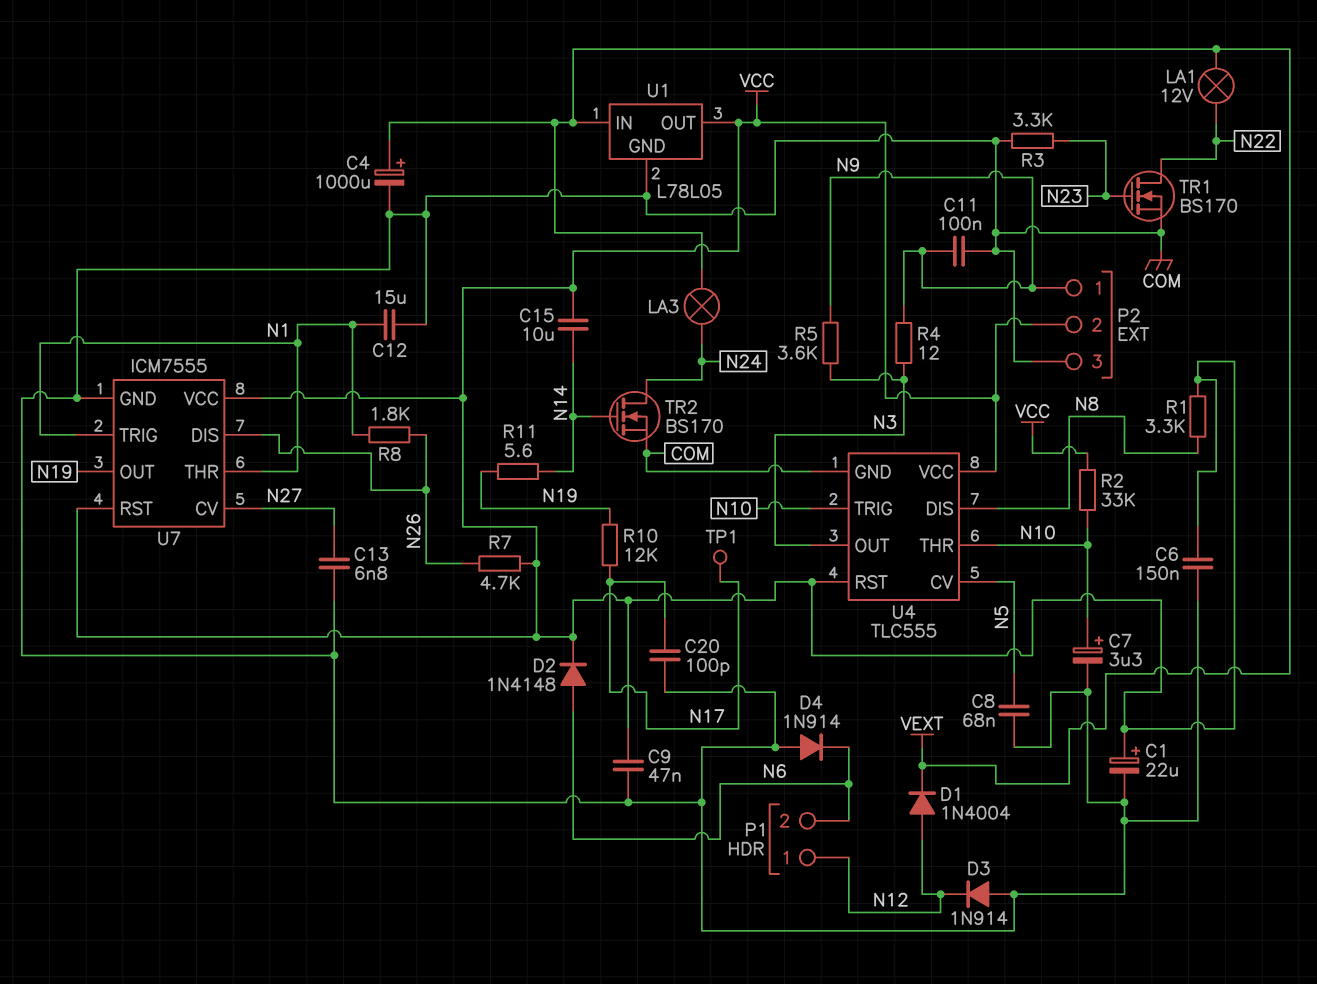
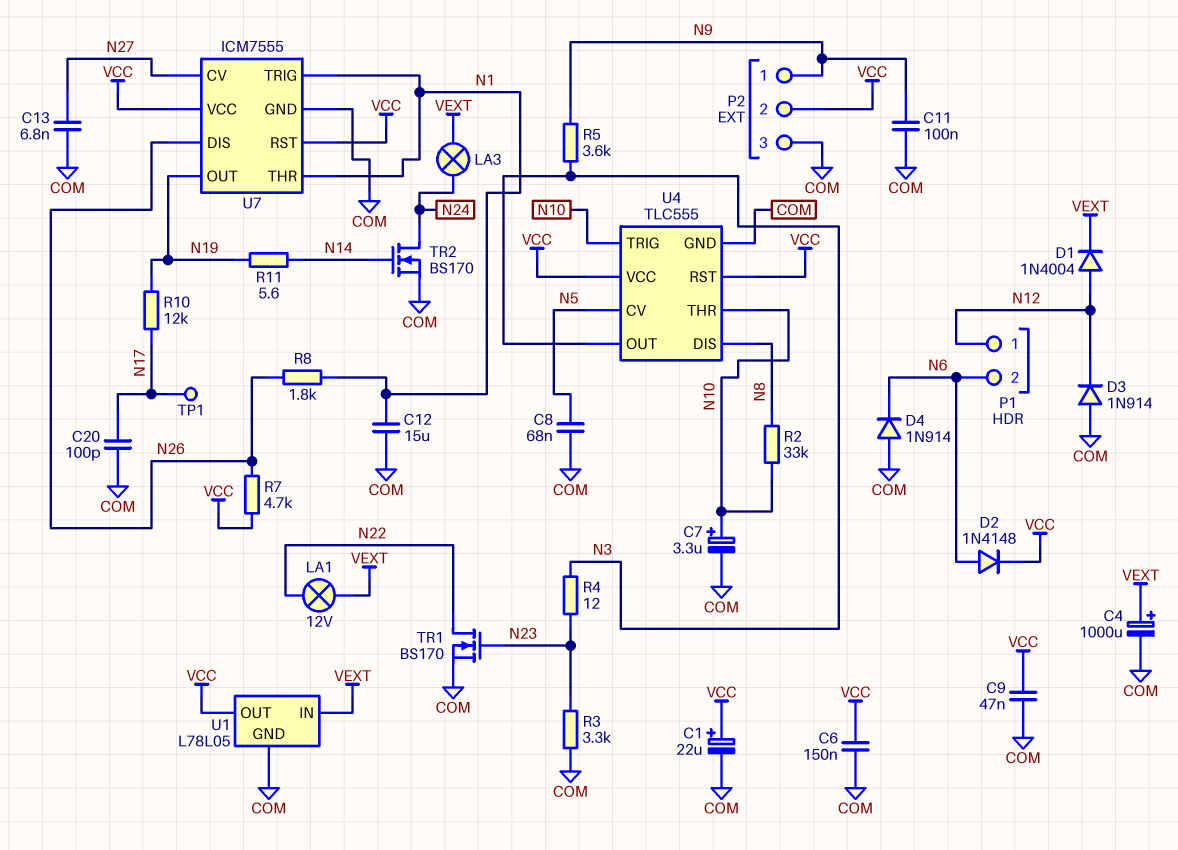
C15: 10uF (N14, VCC) -> none
R1: 3.3k (N8, VCC) -> none
R2: 33k (N10, VCC) -> 33k (N8, N10)
R4: 12 (N3, N9) -> 12 (N3, N23)

